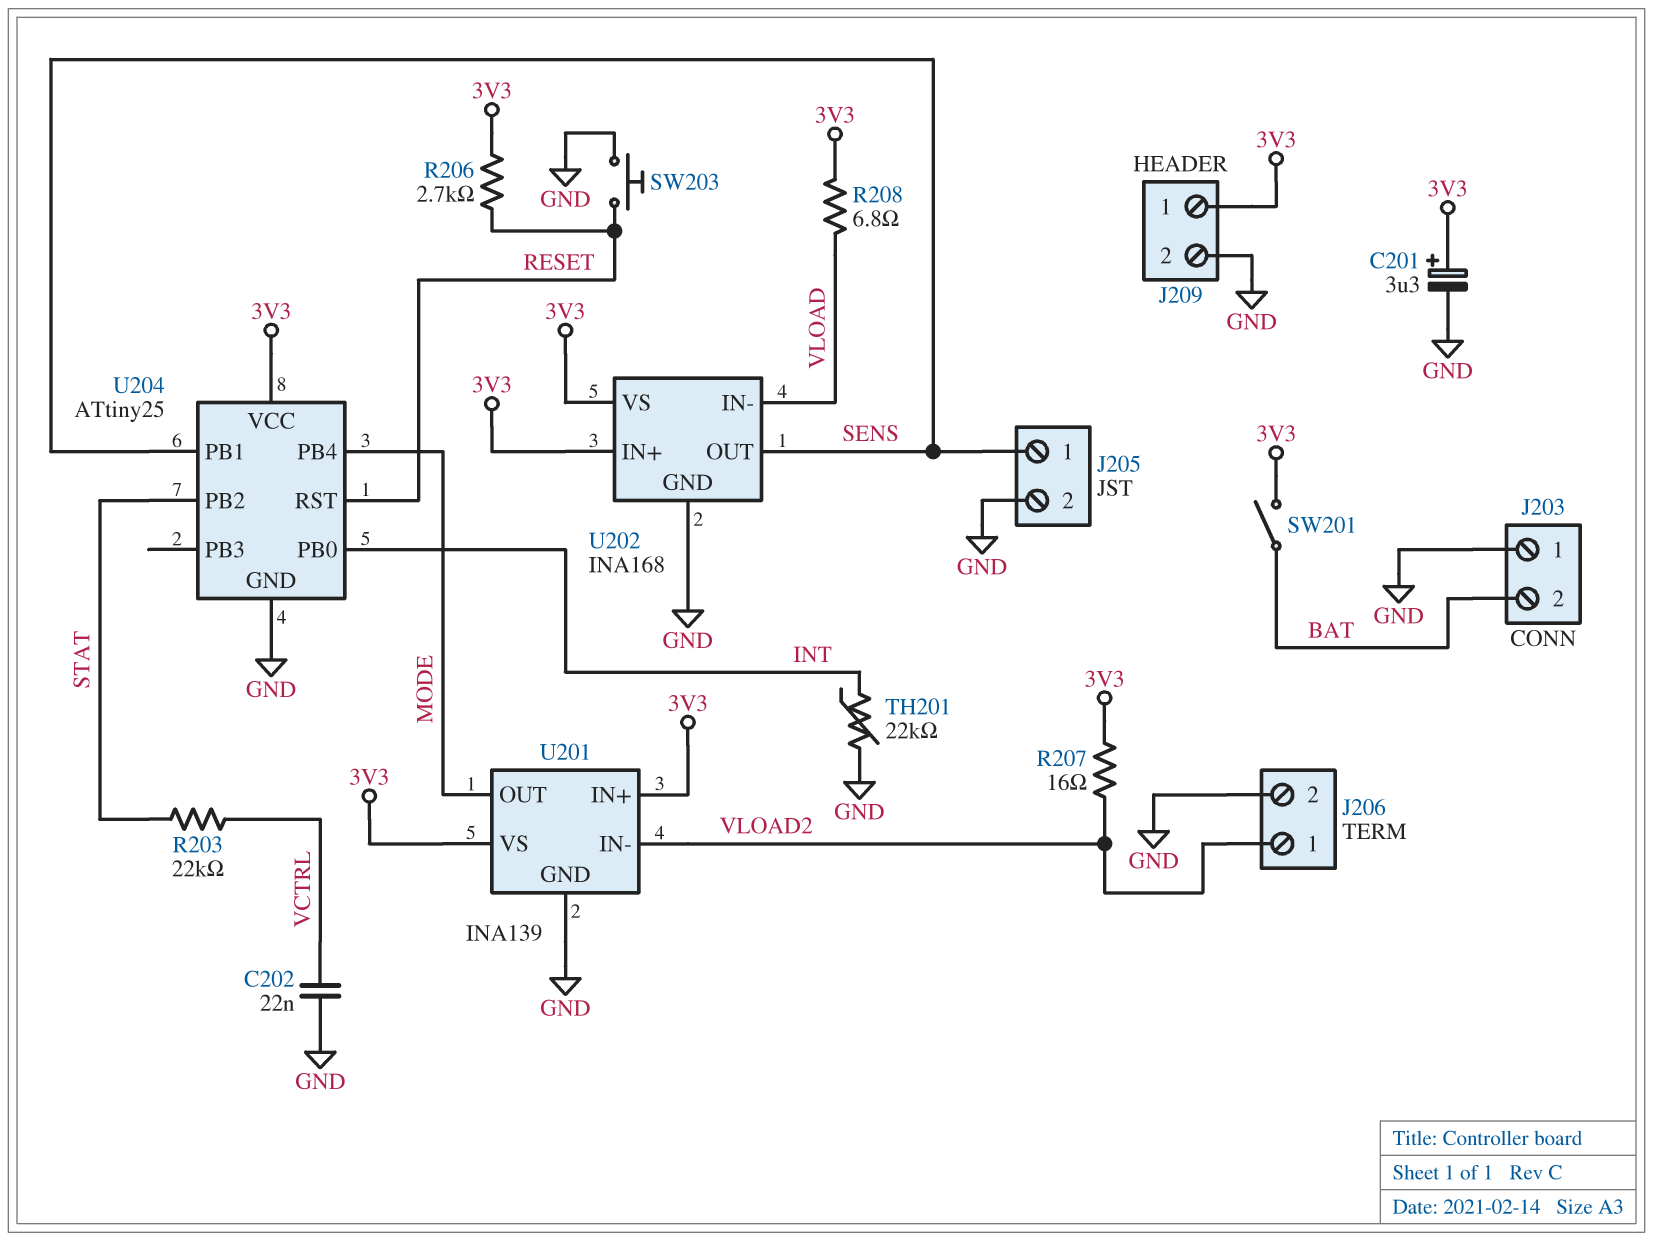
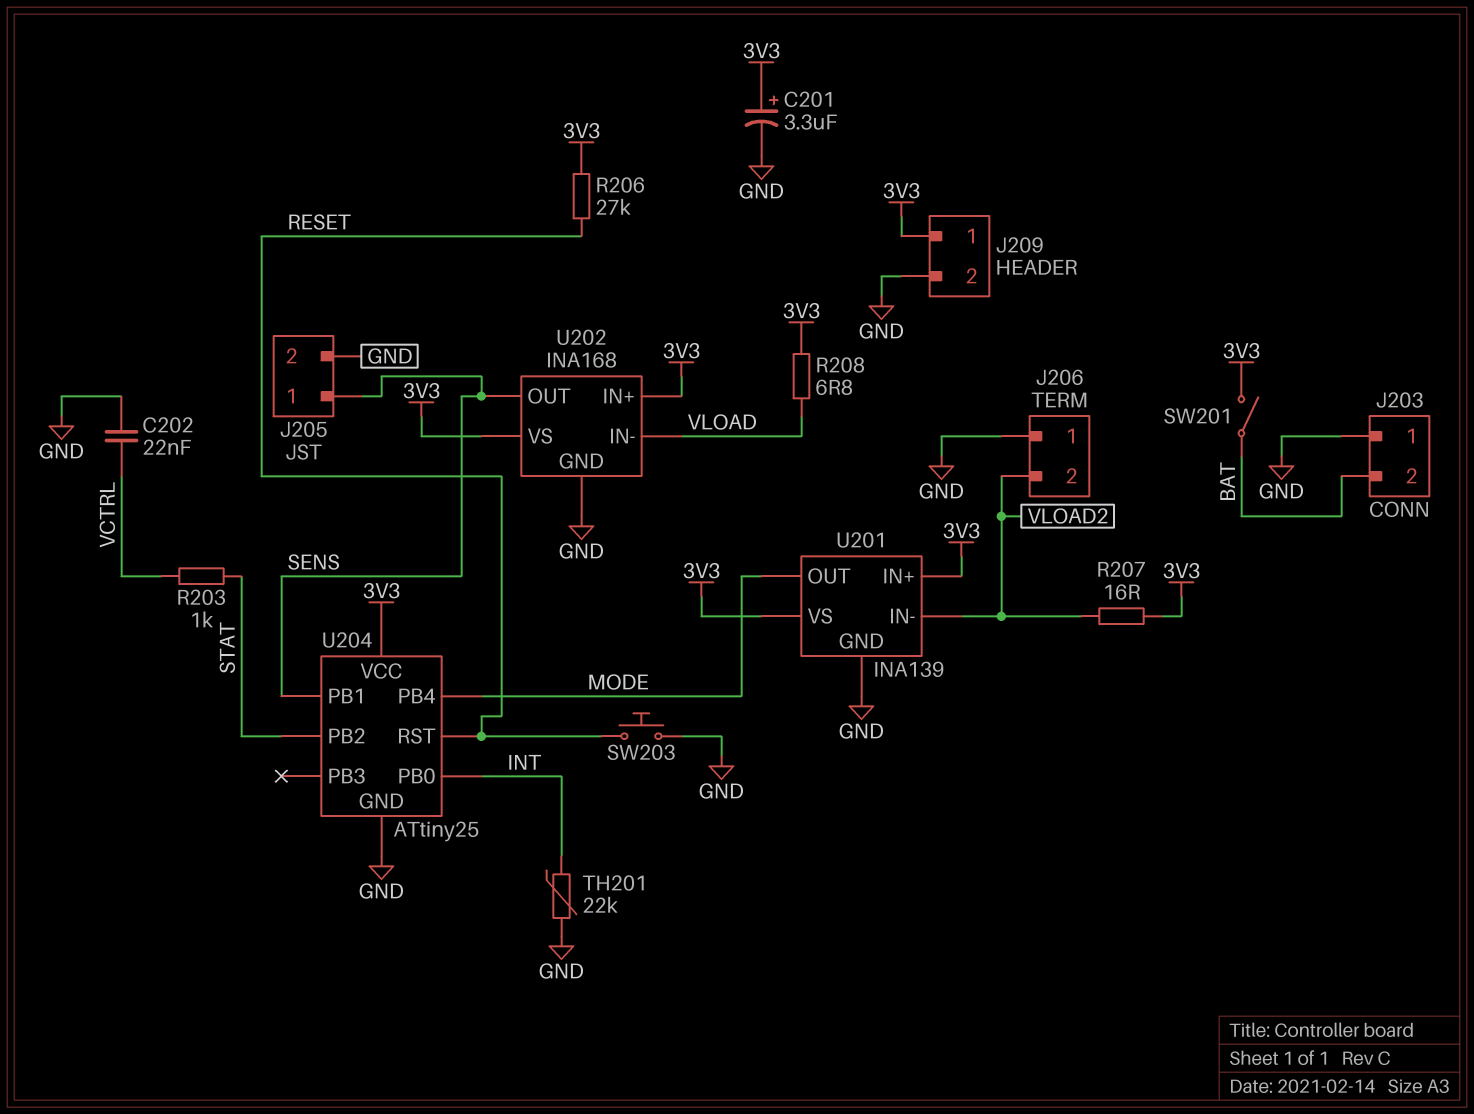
J206 pin 1: VLOAD2 -> GND
J206 pin 2: GND -> VLOAD2
R203: 22k (STAT, VCTRL) -> 1k (STAT, VCTRL)
R206: 2.7k (3V3, RESET) -> 27k (3V3, RESET)

